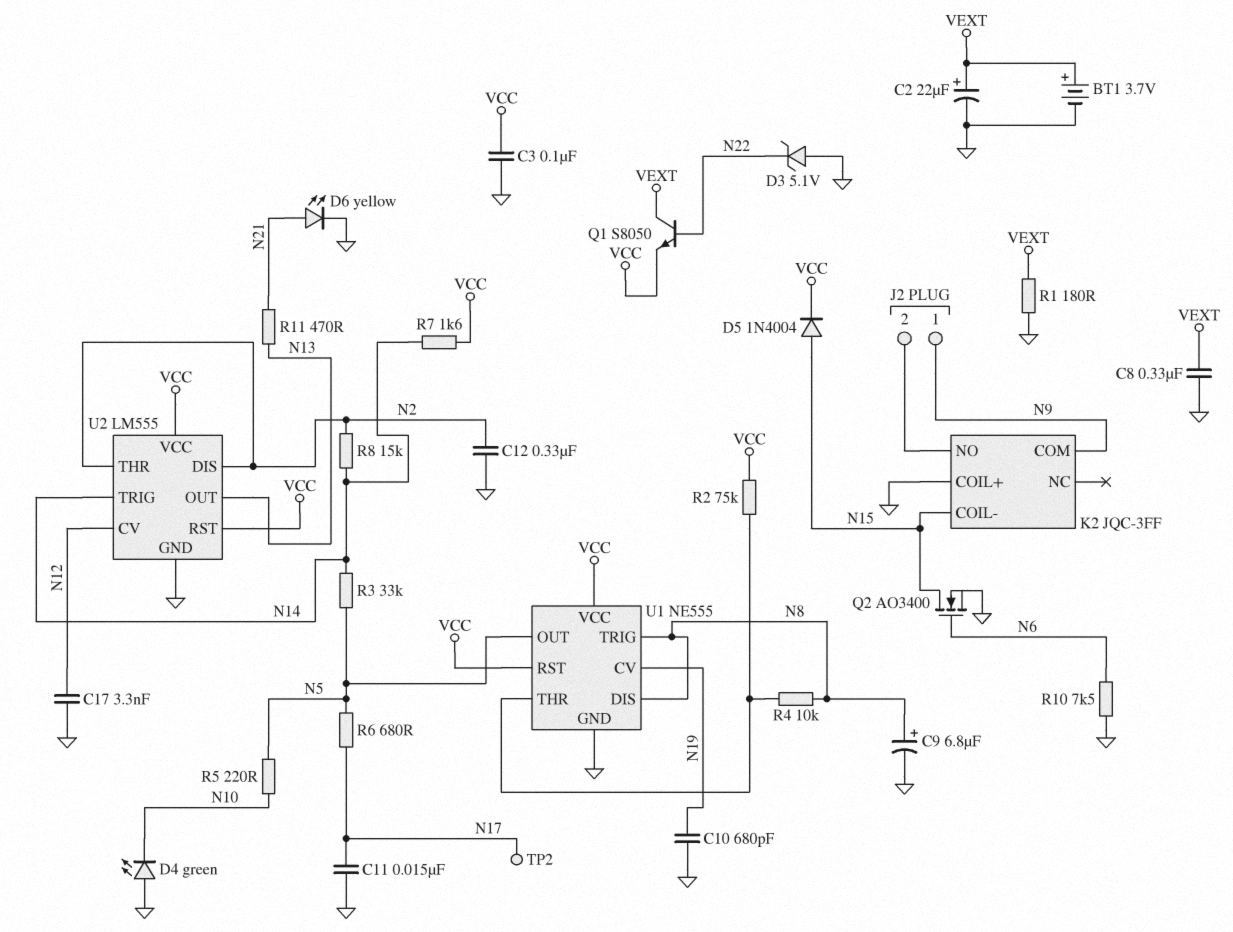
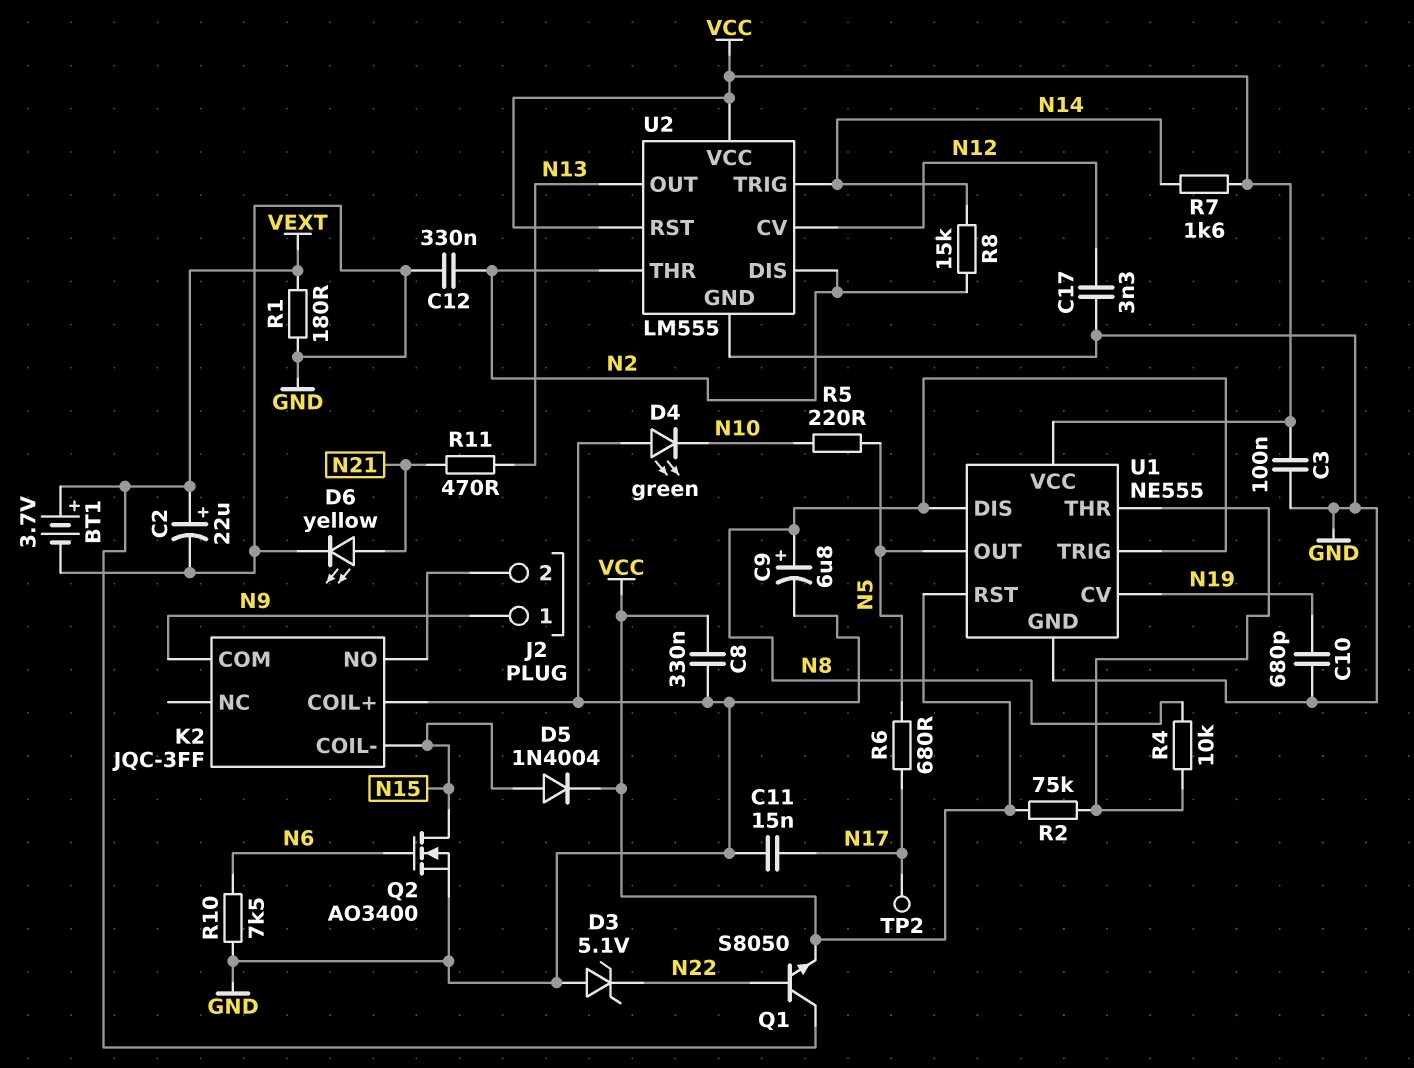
C8: 330nF (GND, VEXT) -> 330nF (GND, VCC)
R3: 33k (N5, N14) -> none

